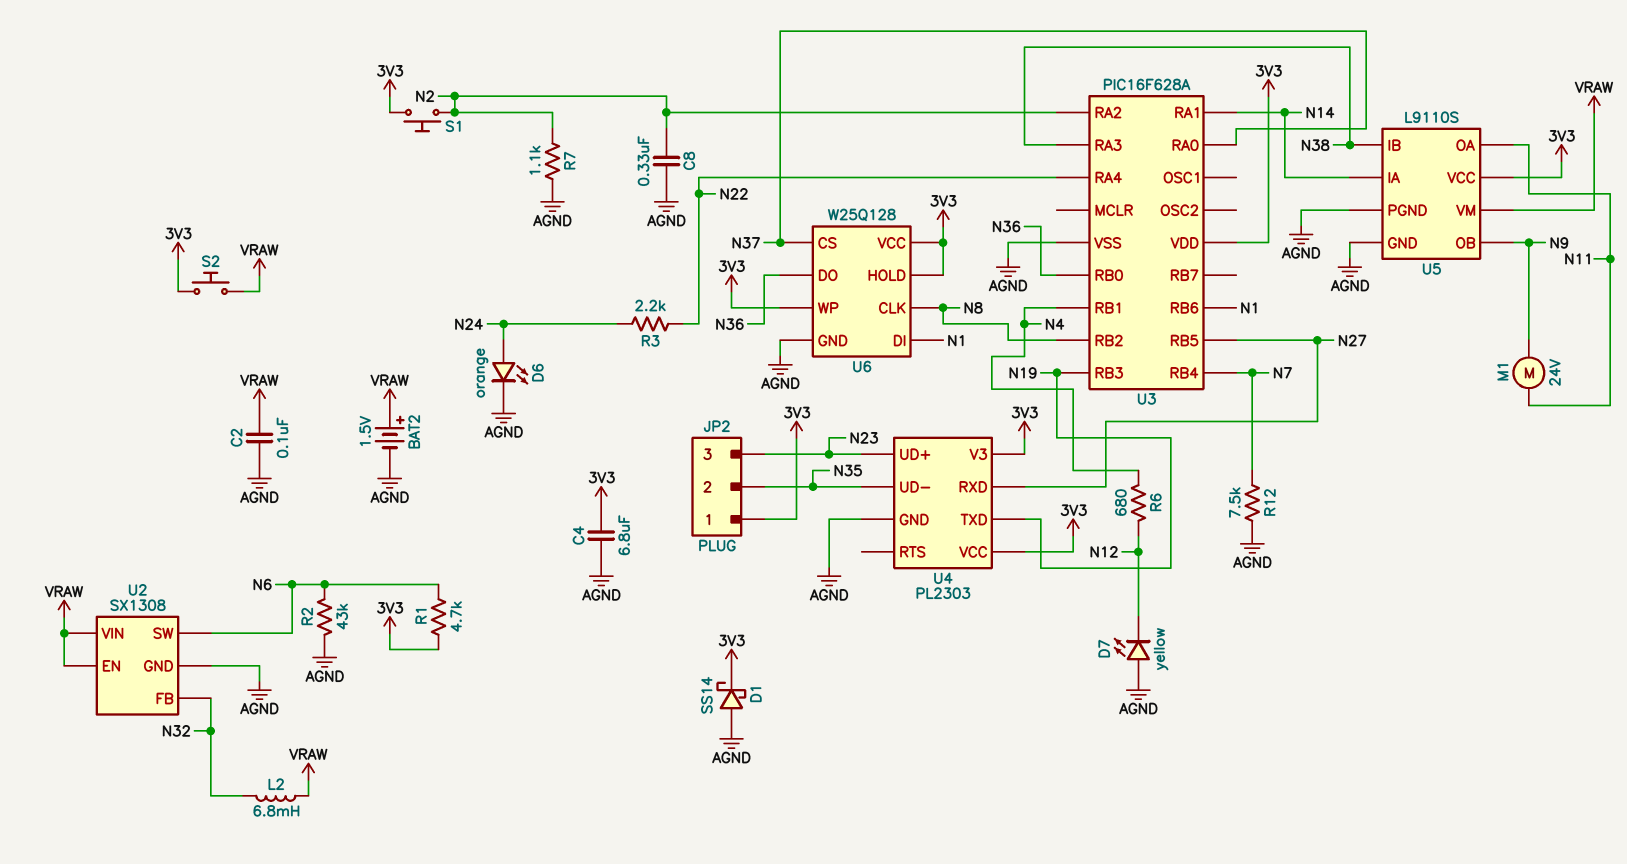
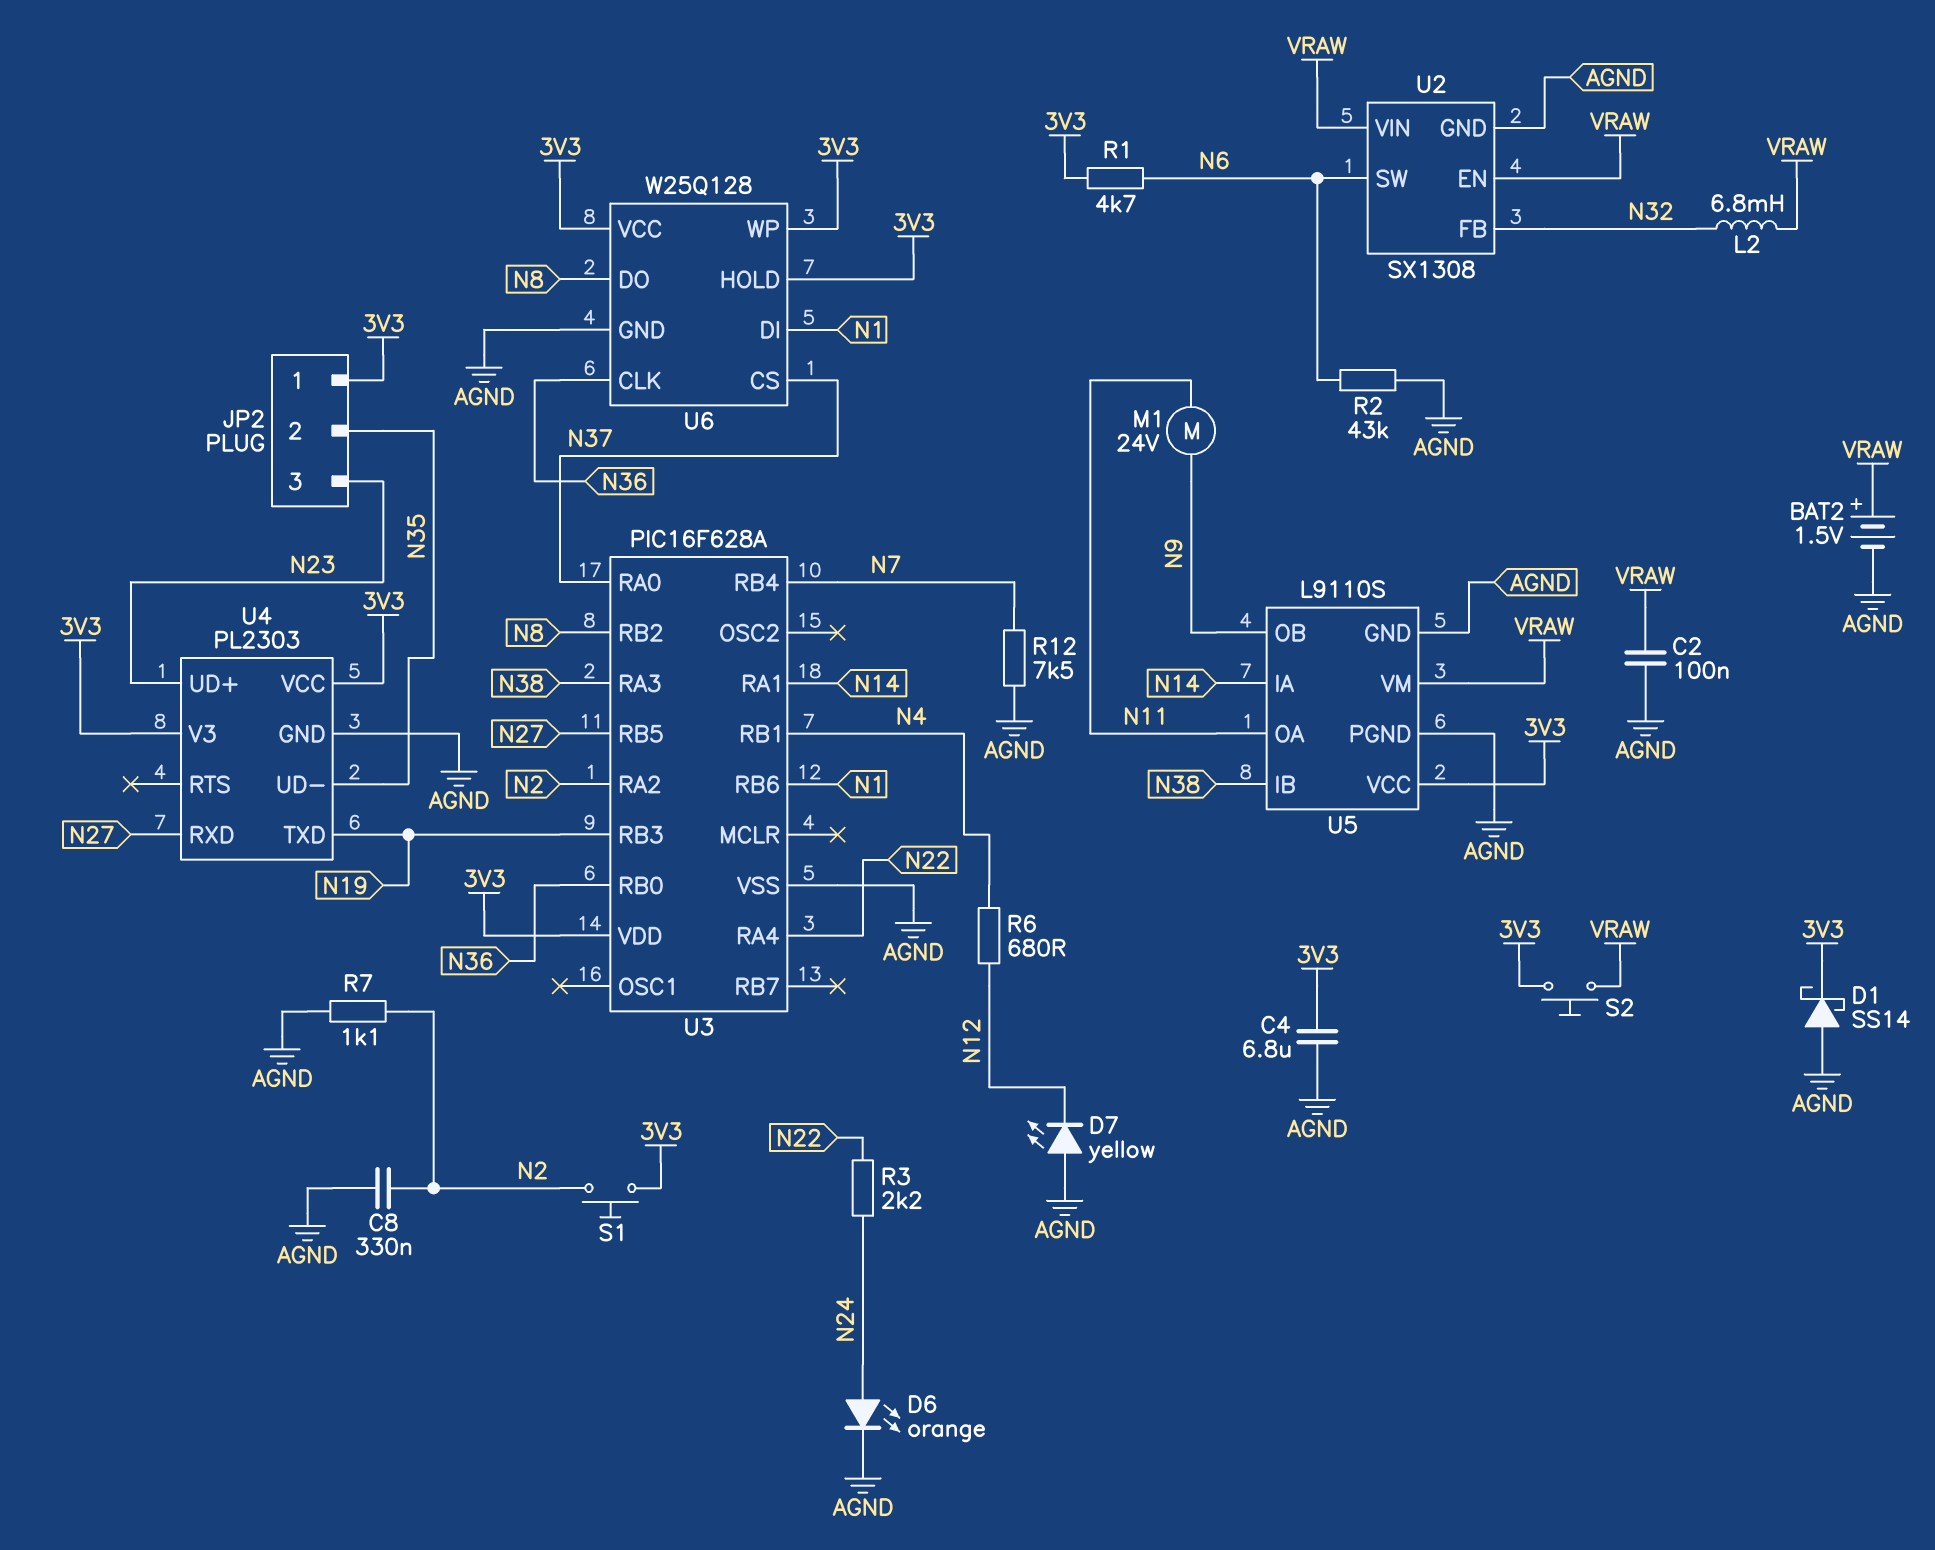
U6 pin CLK: N8 -> N36
U6 pin DO: N36 -> N8

